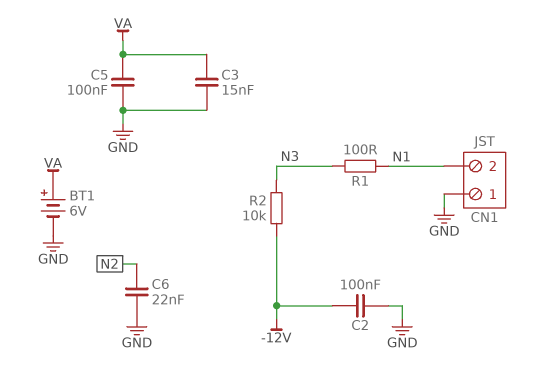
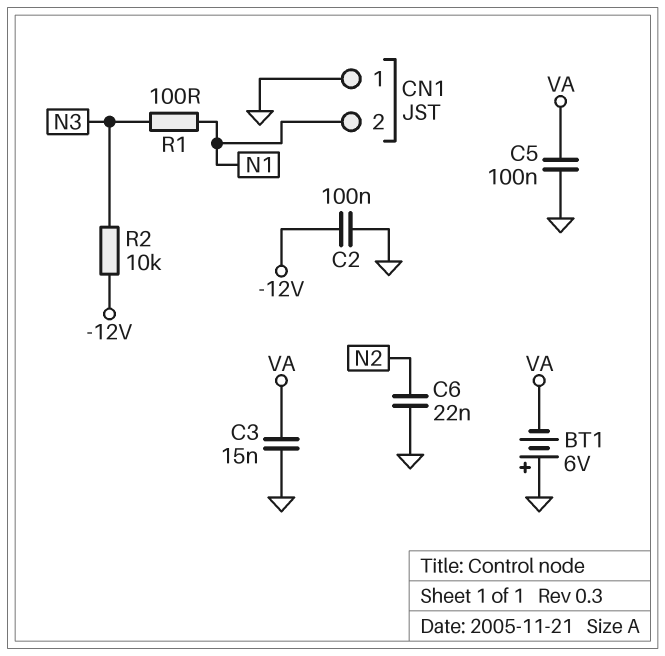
BT1: 6V (plus VA, minus GND) -> 6V (plus GND, minus VA)

